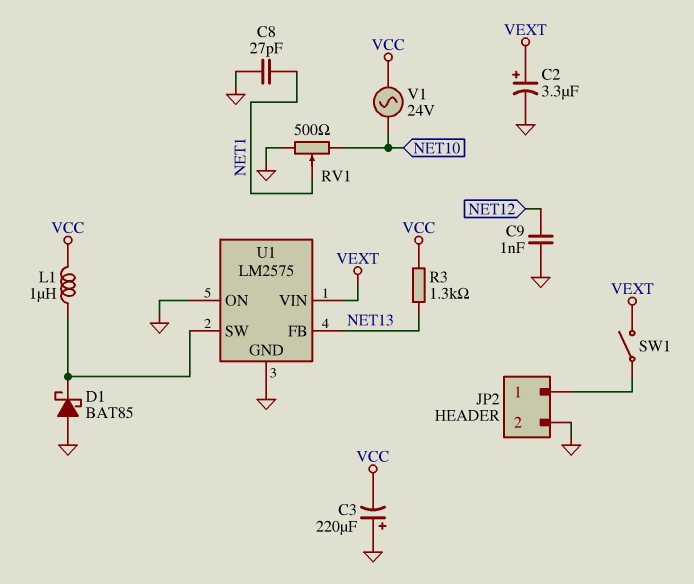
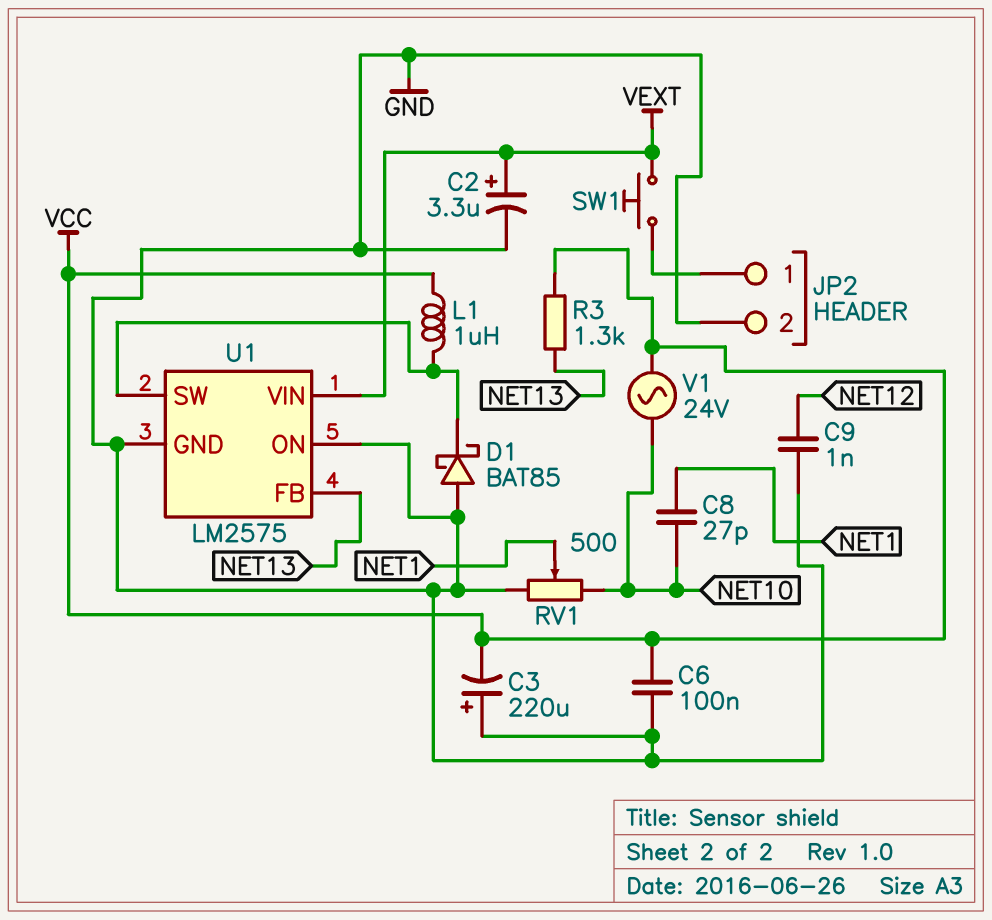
C6: none -> 100nF (GND, VCC)
C8: 27pF (GND, NET1) -> 27pF (NET1, NET10)
SW1: switch (JP2/1, VEXT) -> button (JP2/1, VEXT)

